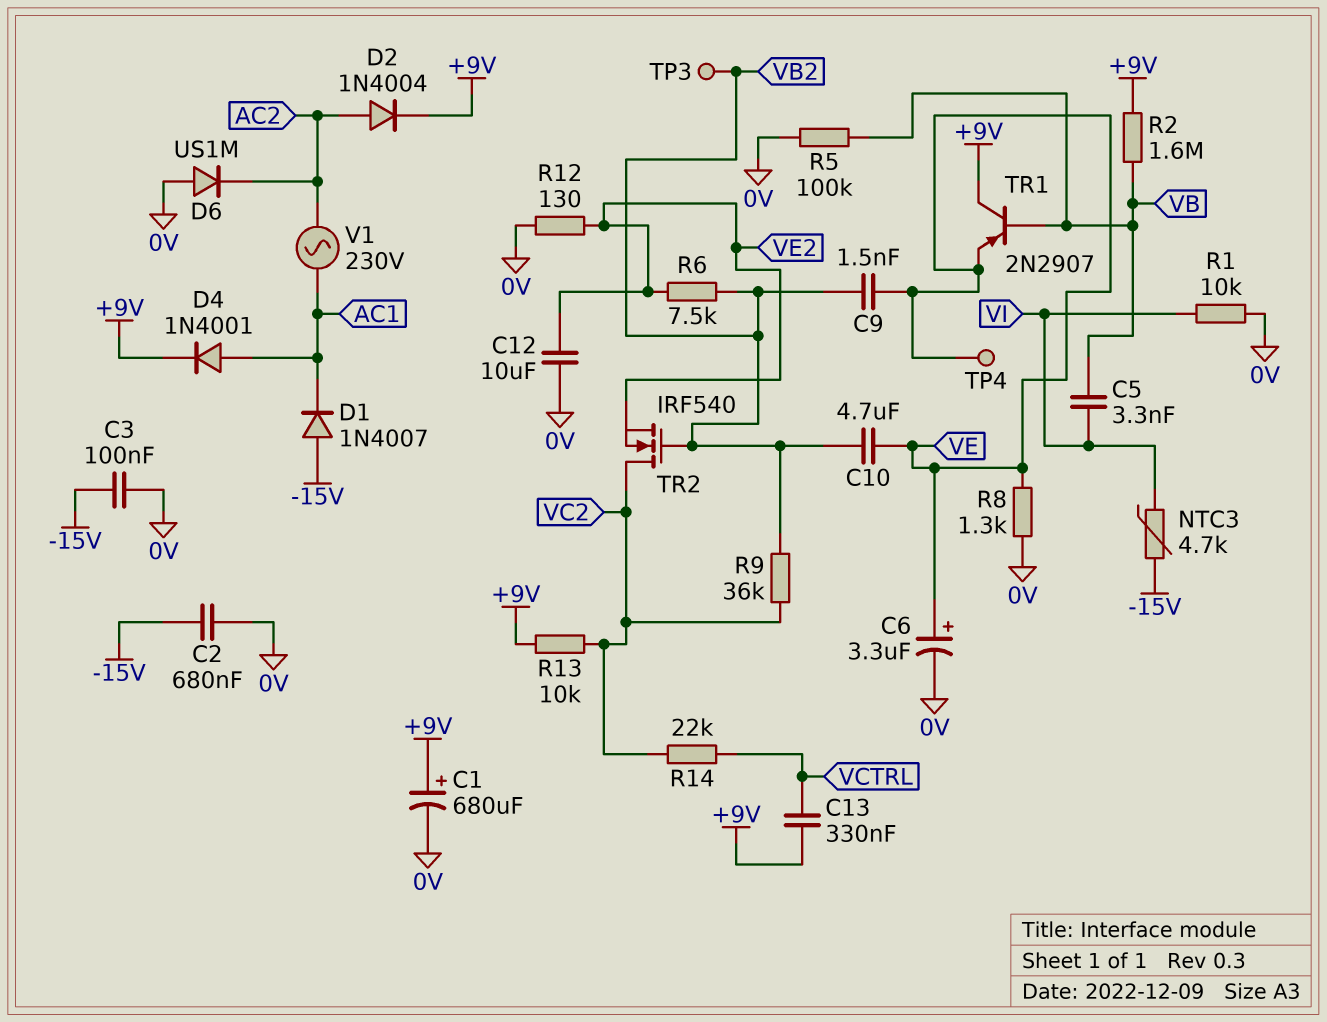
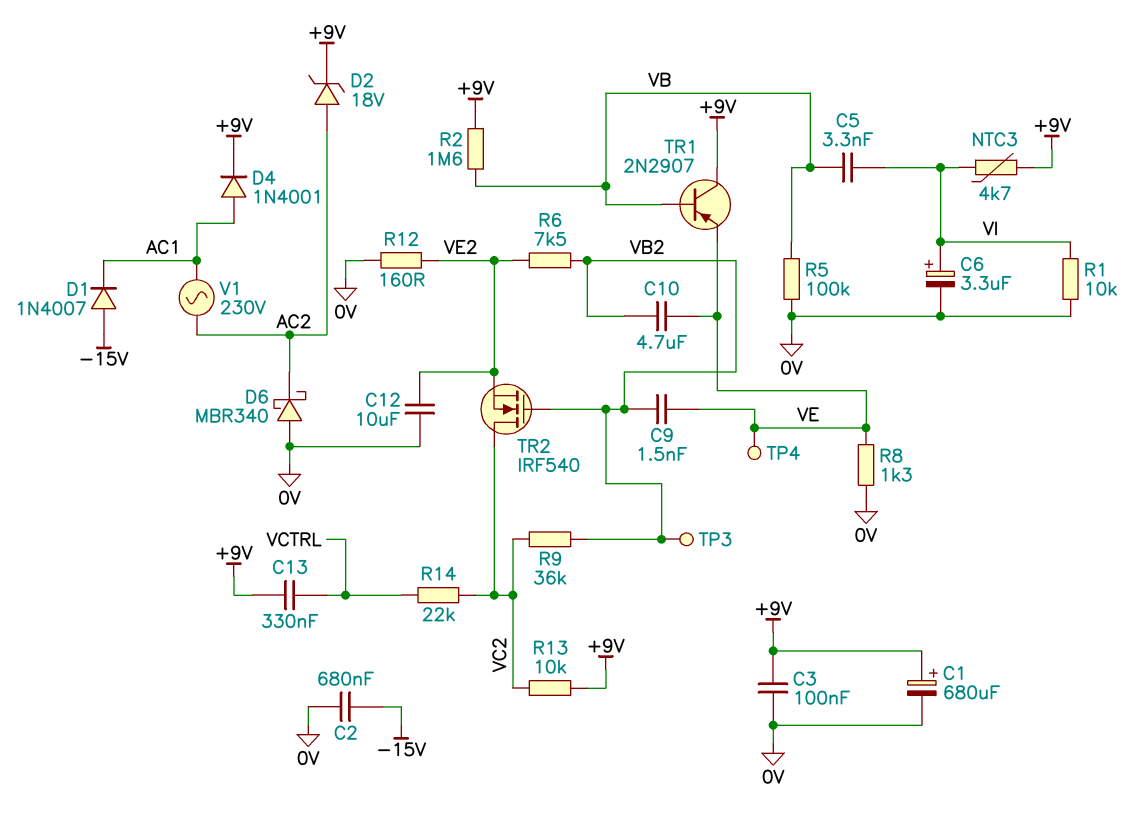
C3: 100nF (-15V, 0V) -> 100nF (+9V, 0V)
C6: 3.3uF (plus VE, minus 0V) -> 3.3uF (plus VI, minus 0V)
D2: diode 1N4004 (A AC2, K +9V) -> zener 18V (A AC2, K +9V)
D6: diode US1M (A 0V, K AC2) -> schottky MBR340 (A 0V, K AC2)
NTC3: 4.7k (-15V, VI) -> 4.7k (+9V, VI)
R12: 130 (0V, VE2) -> 160 (0V, VE2)

